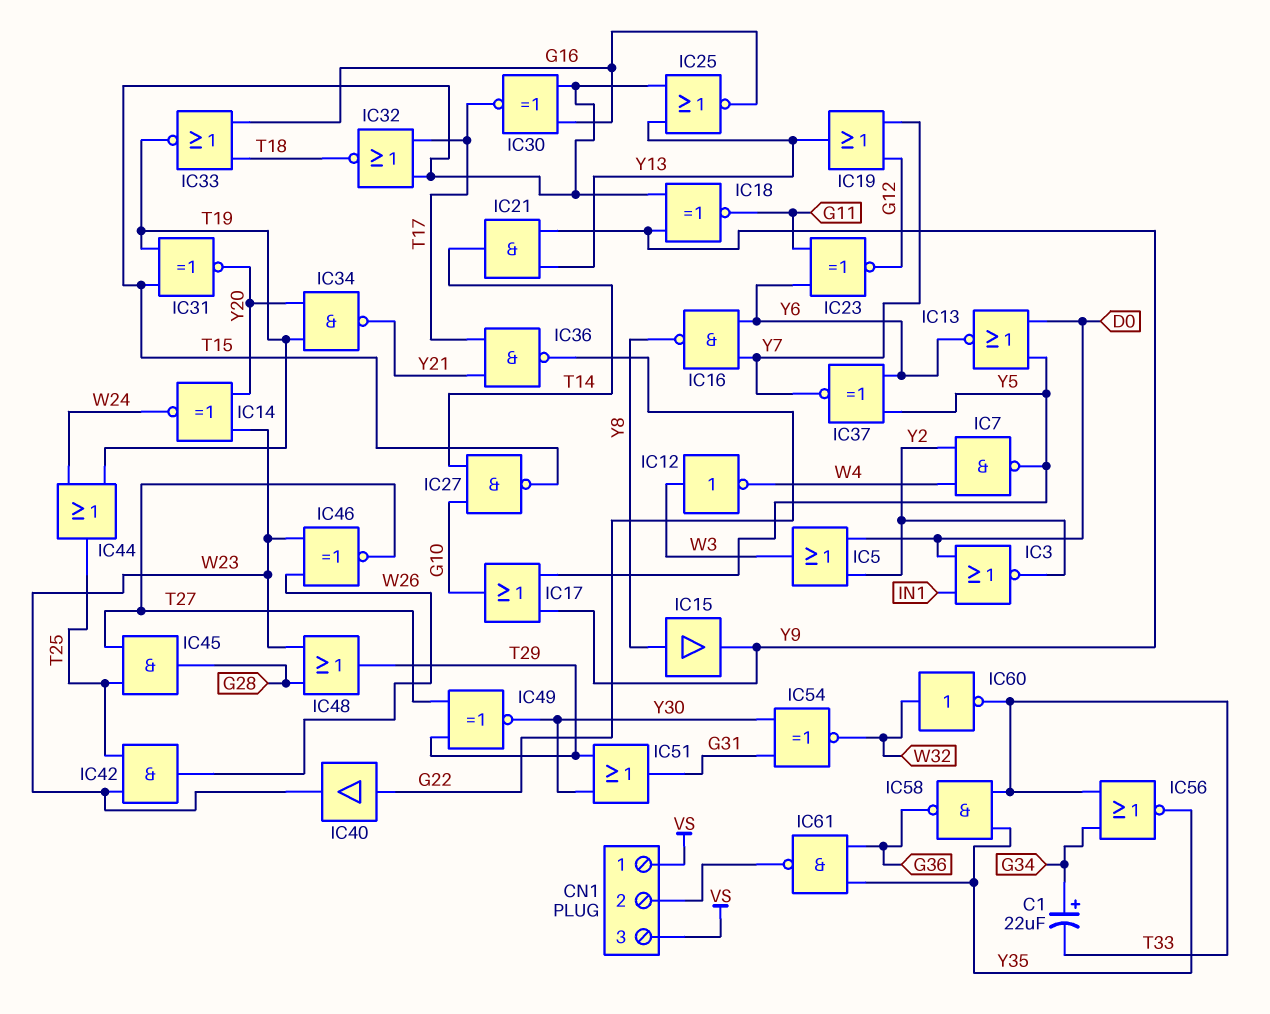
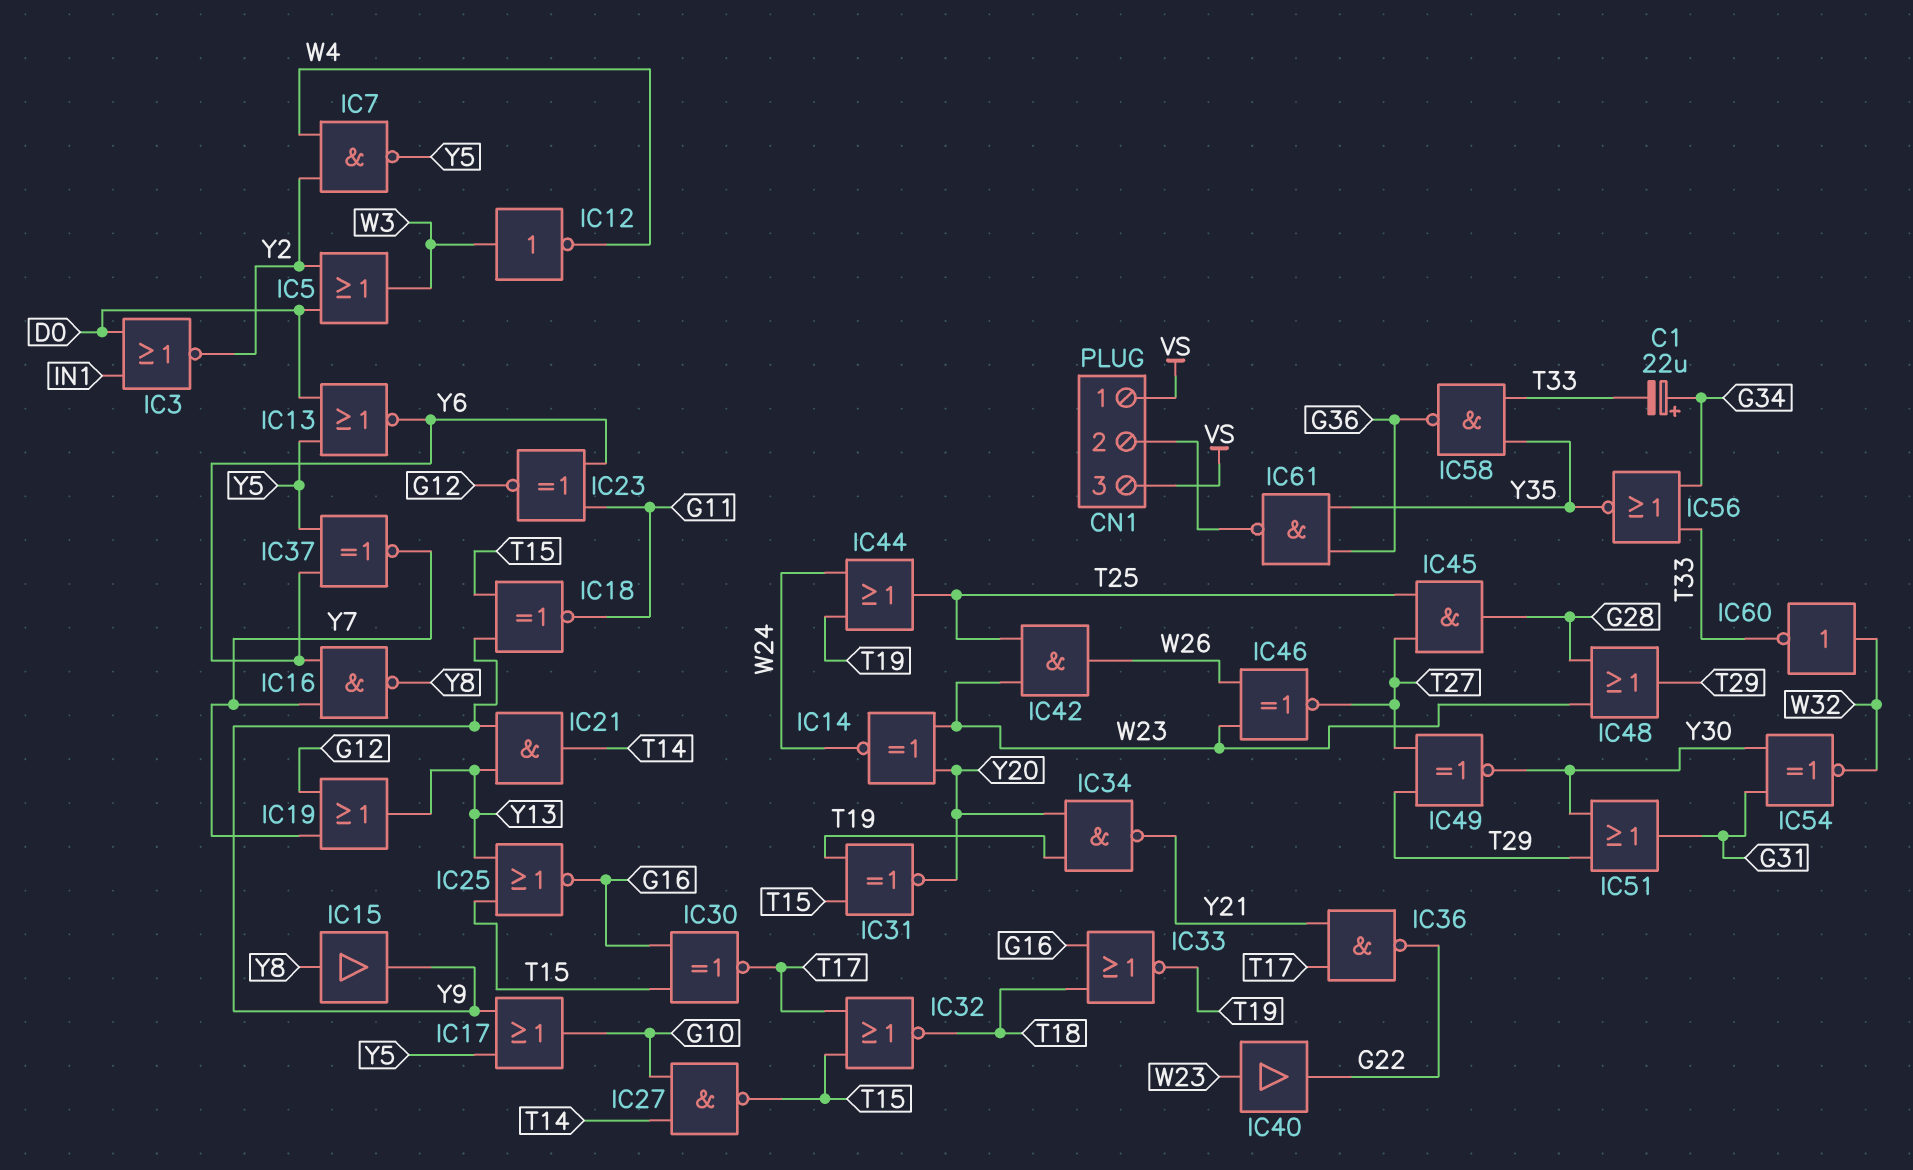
IC40: buffer (in G22, out W23) -> buffer (in W23, out G22)

